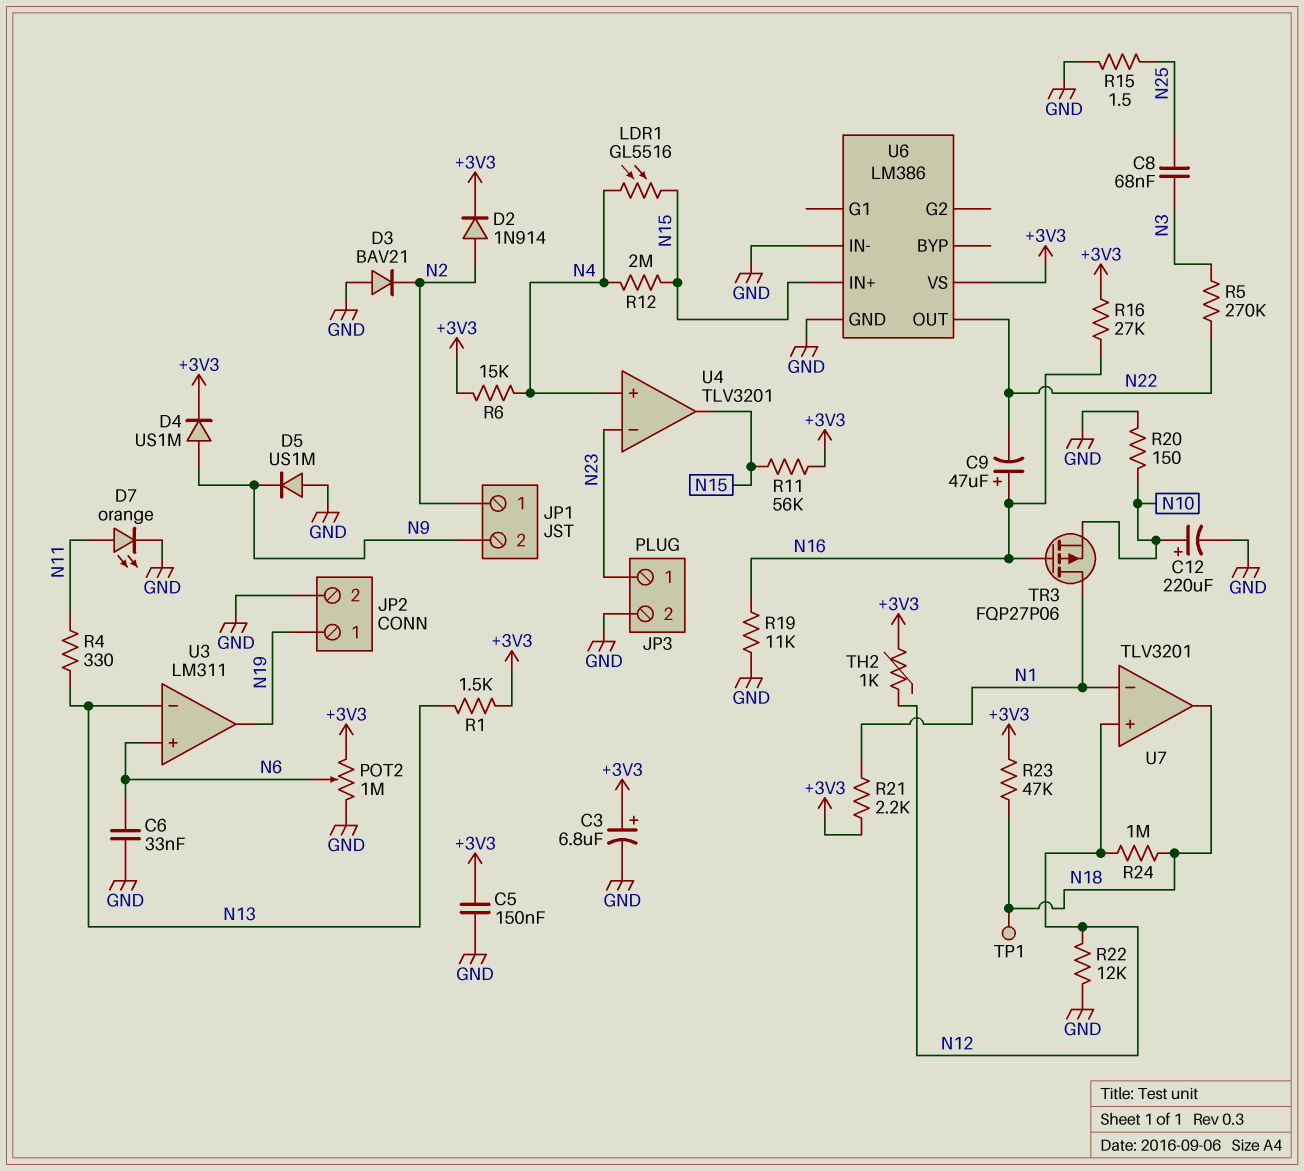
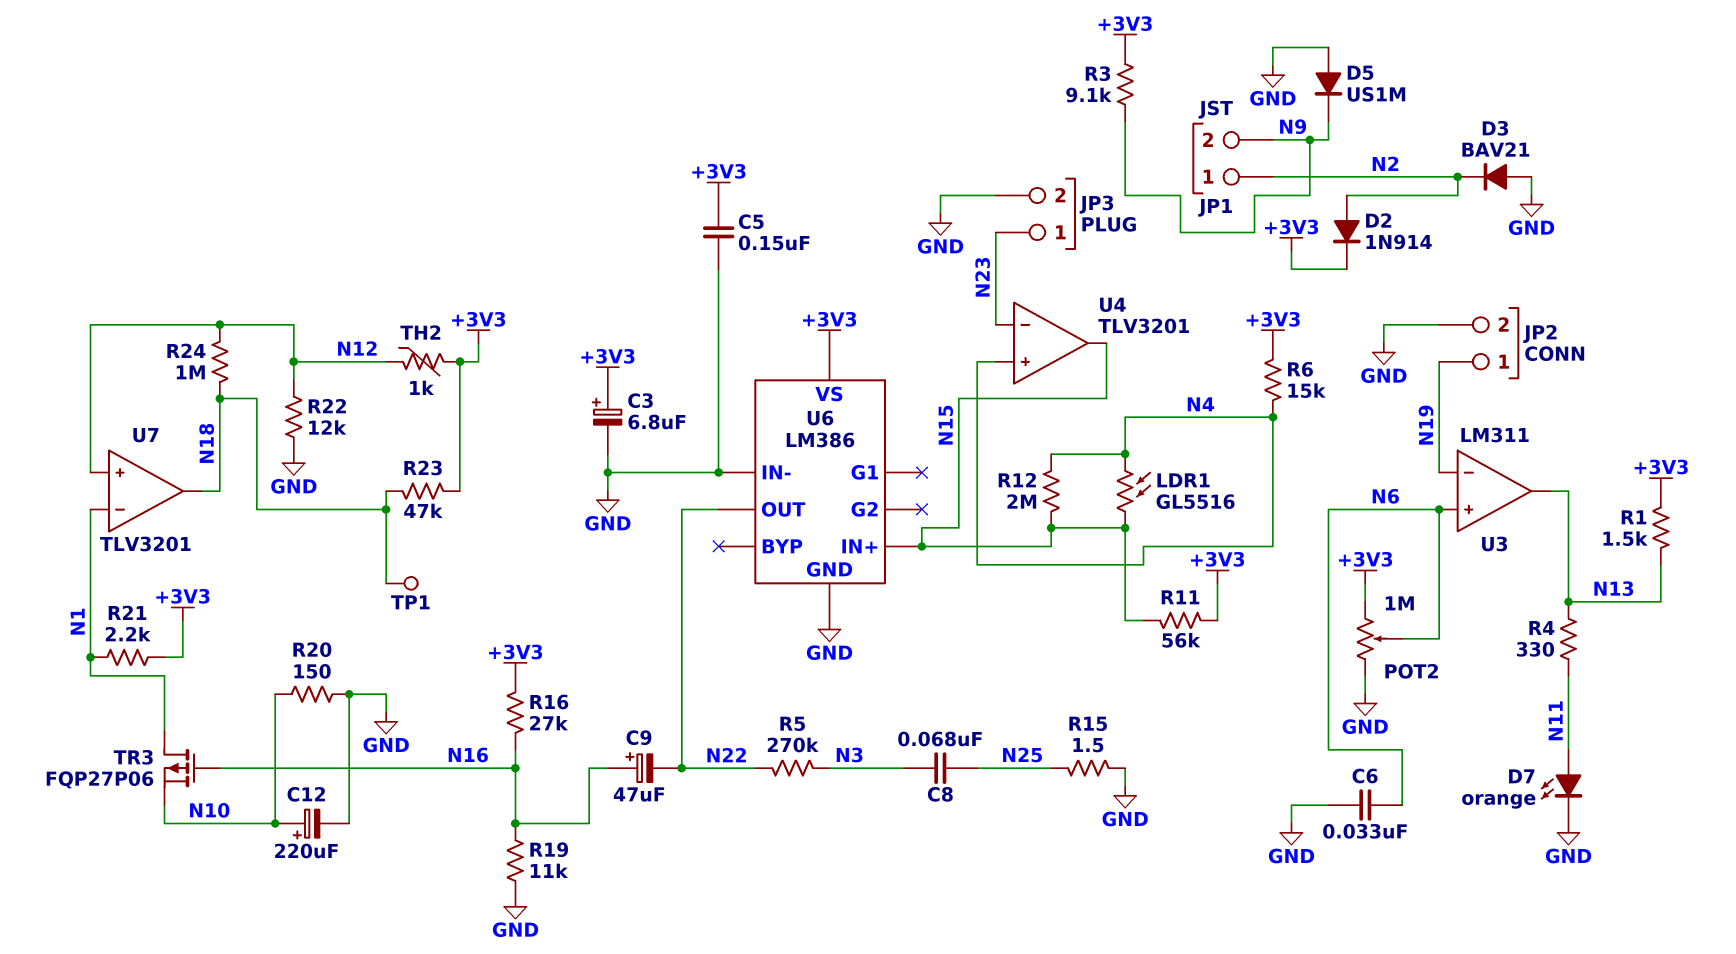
D4: diode US1M (A N9, K +3V3) -> none
R3: none -> 9.1k (+3V3, N9)
U3 pin in-: N13 -> N19
U3 pin out: N19 -> N13

